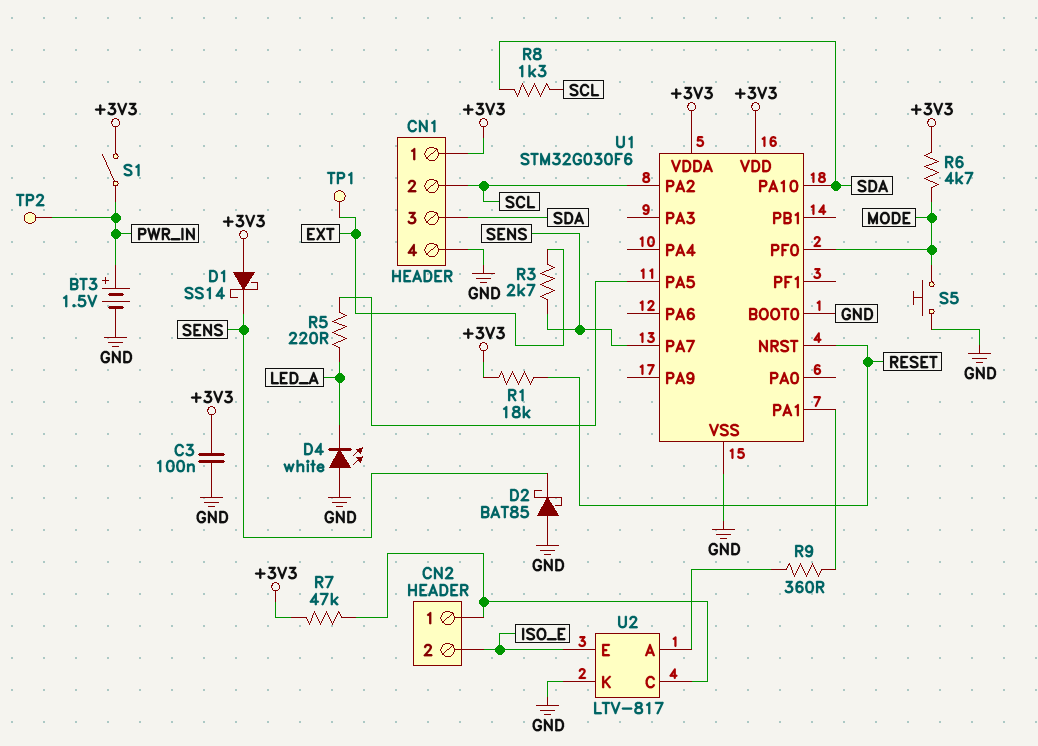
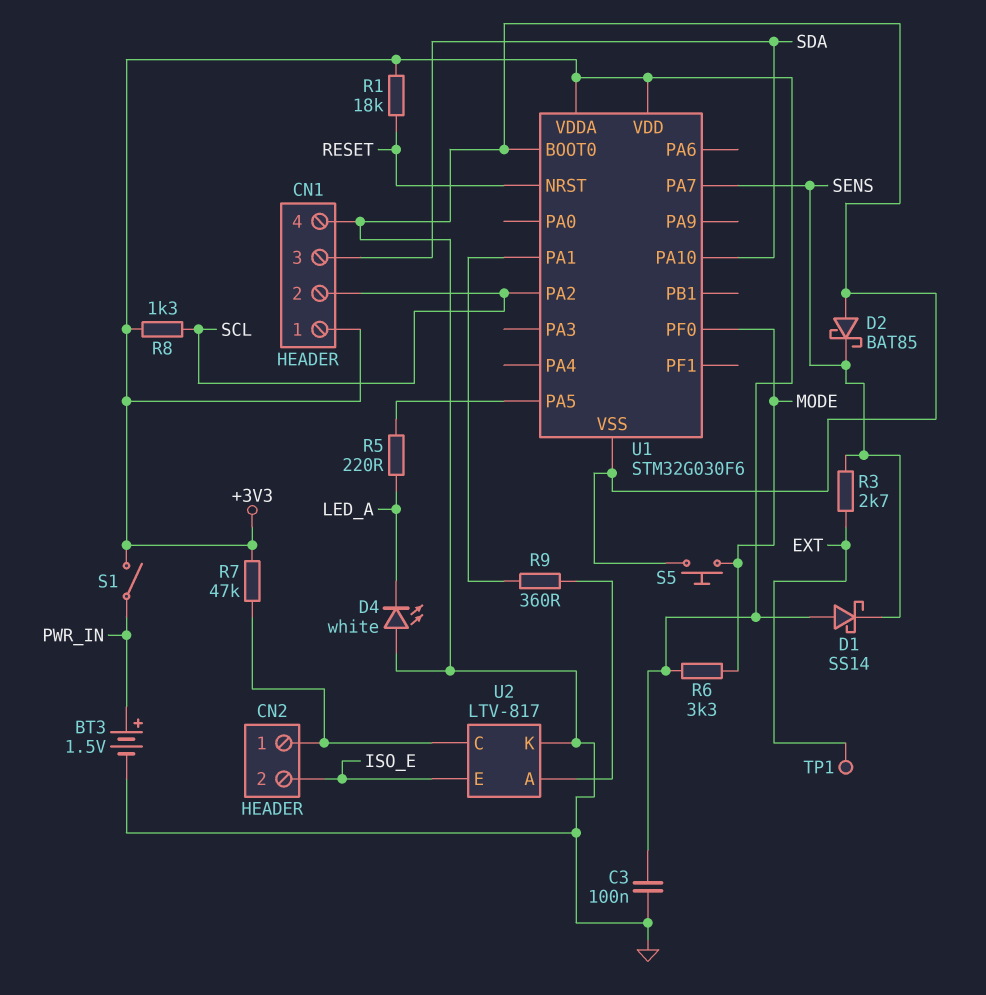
R6: 4.7k (+3V3, MODE) -> 3.3k (+3V3, MODE)
R8: 1.3k (SCL, SDA) -> 1.3k (+3V3, SCL)
TP2: test point (PWR_IN) -> none

